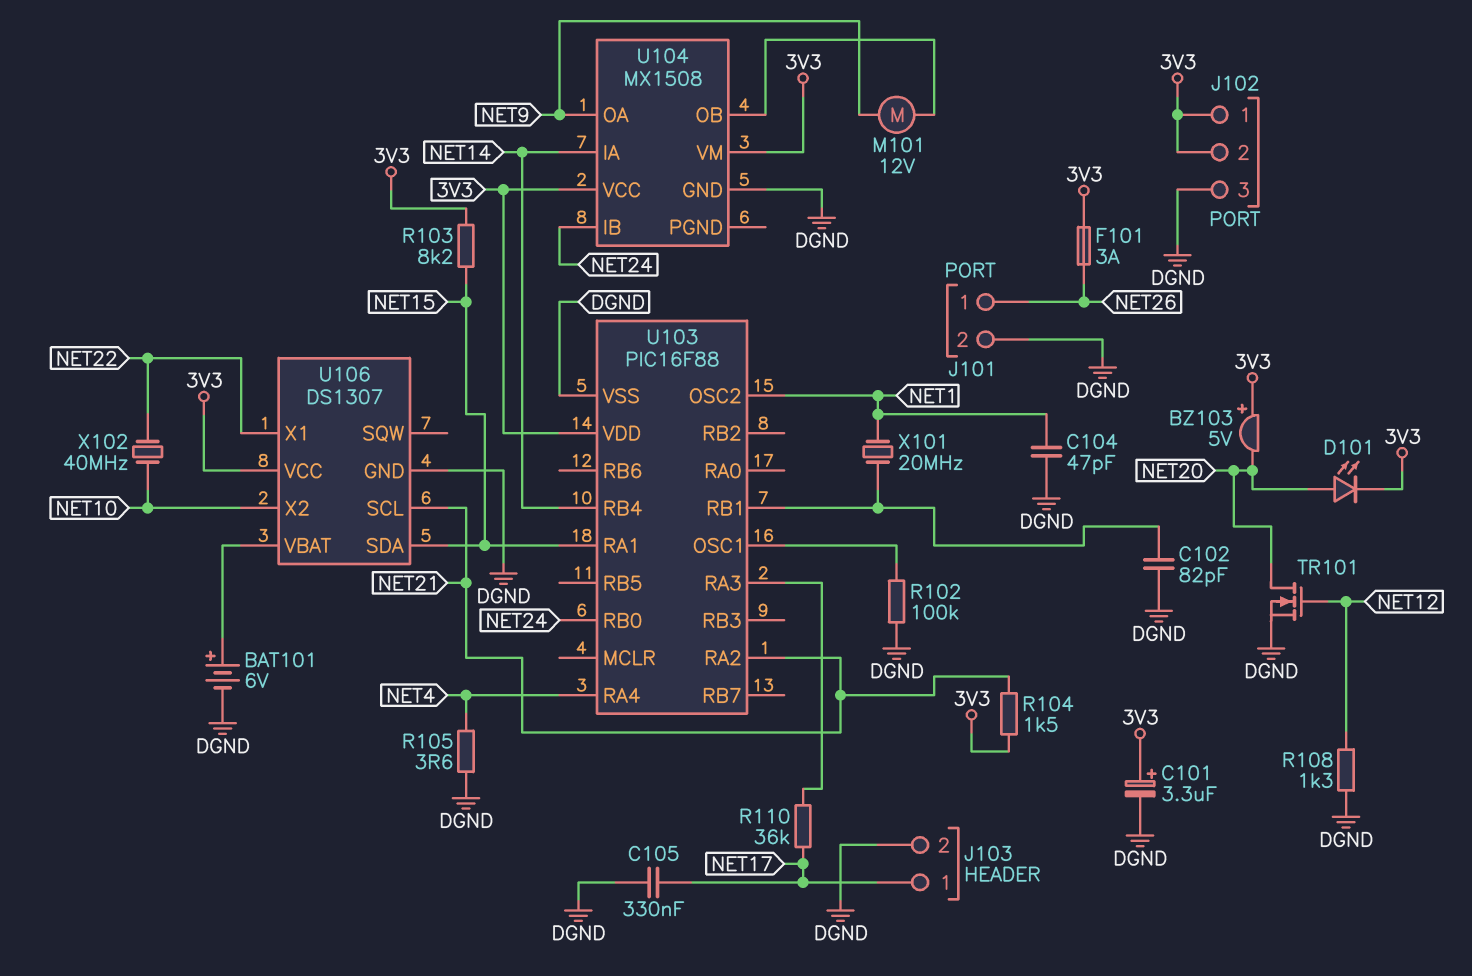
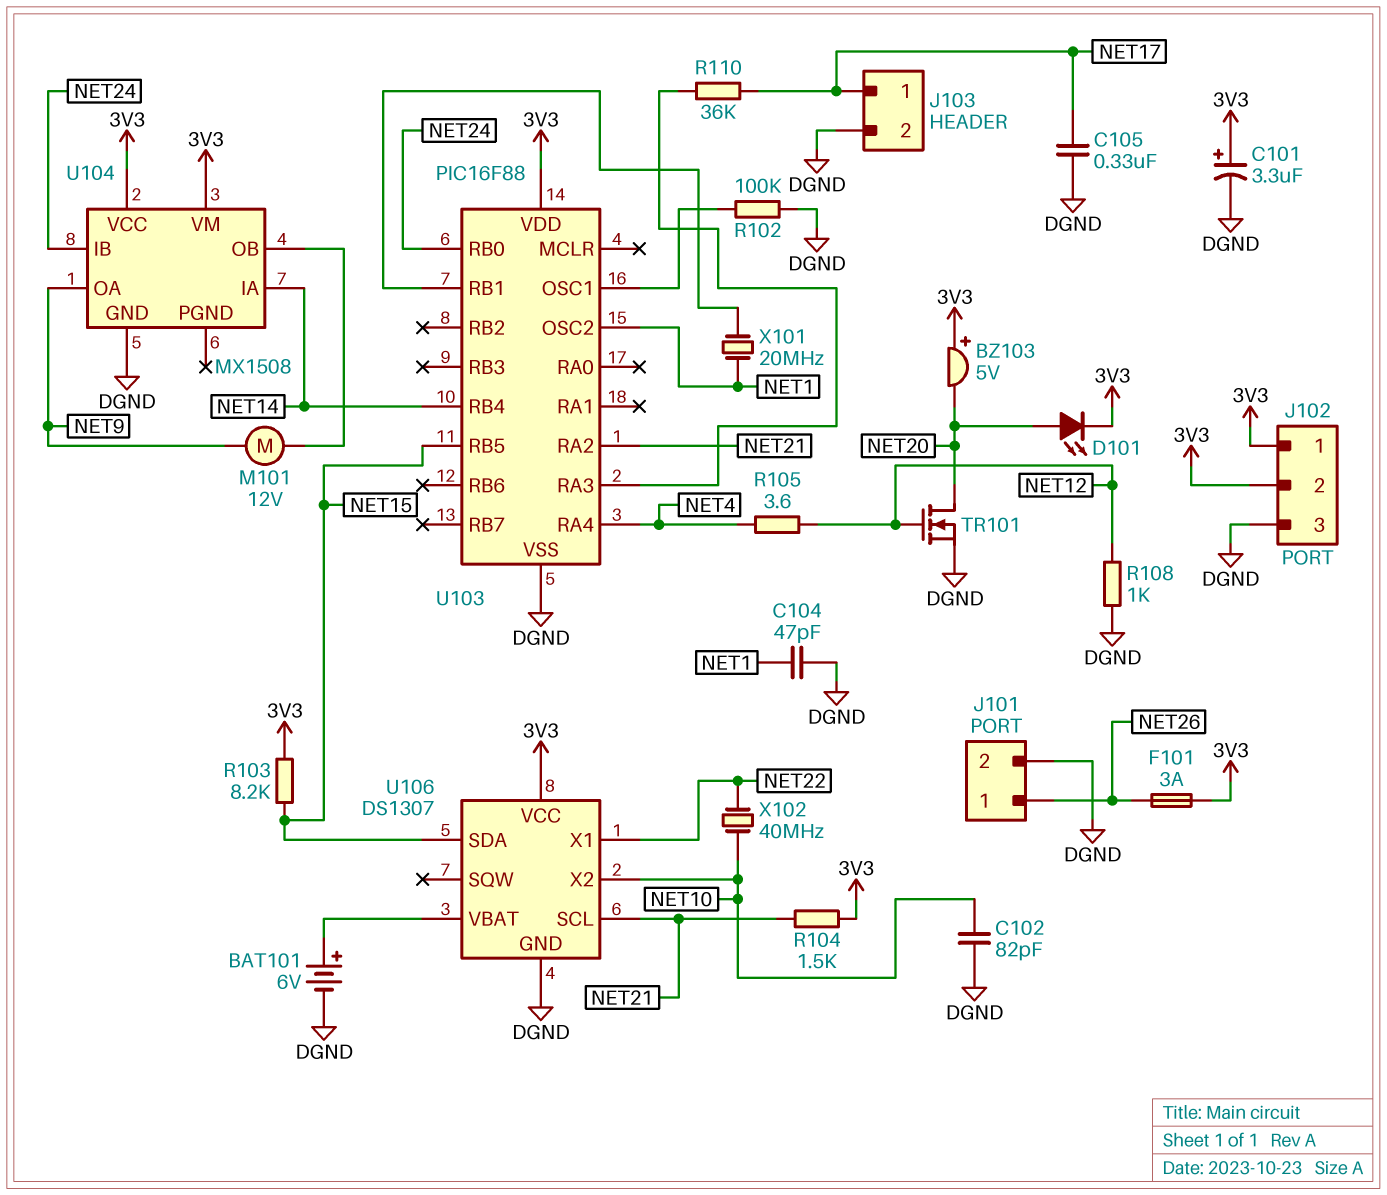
C102: 82pF (DGND, U103/RB1) -> 82pF (DGND, NET10)
R105: 3.6 (DGND, NET4) -> 3.6 (NET4, NET12)
R108: 1.3k (DGND, NET12) -> 1k (DGND, NET12)
U103 pin RA1: NET15 -> none
U103 pin RB5: none -> NET15

